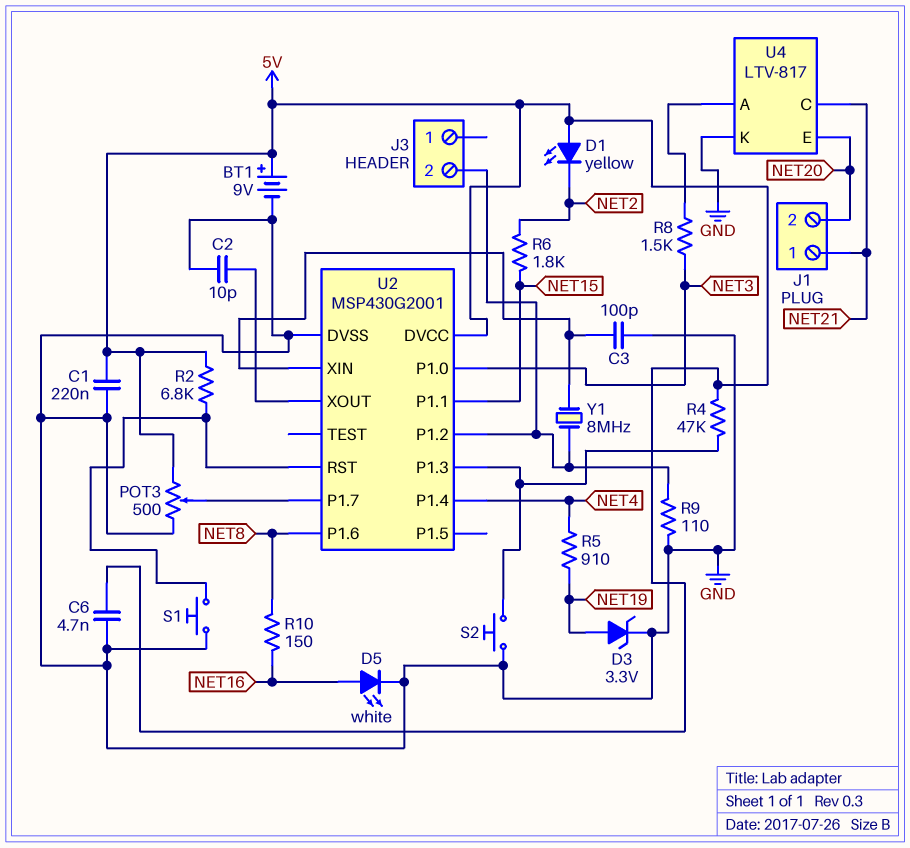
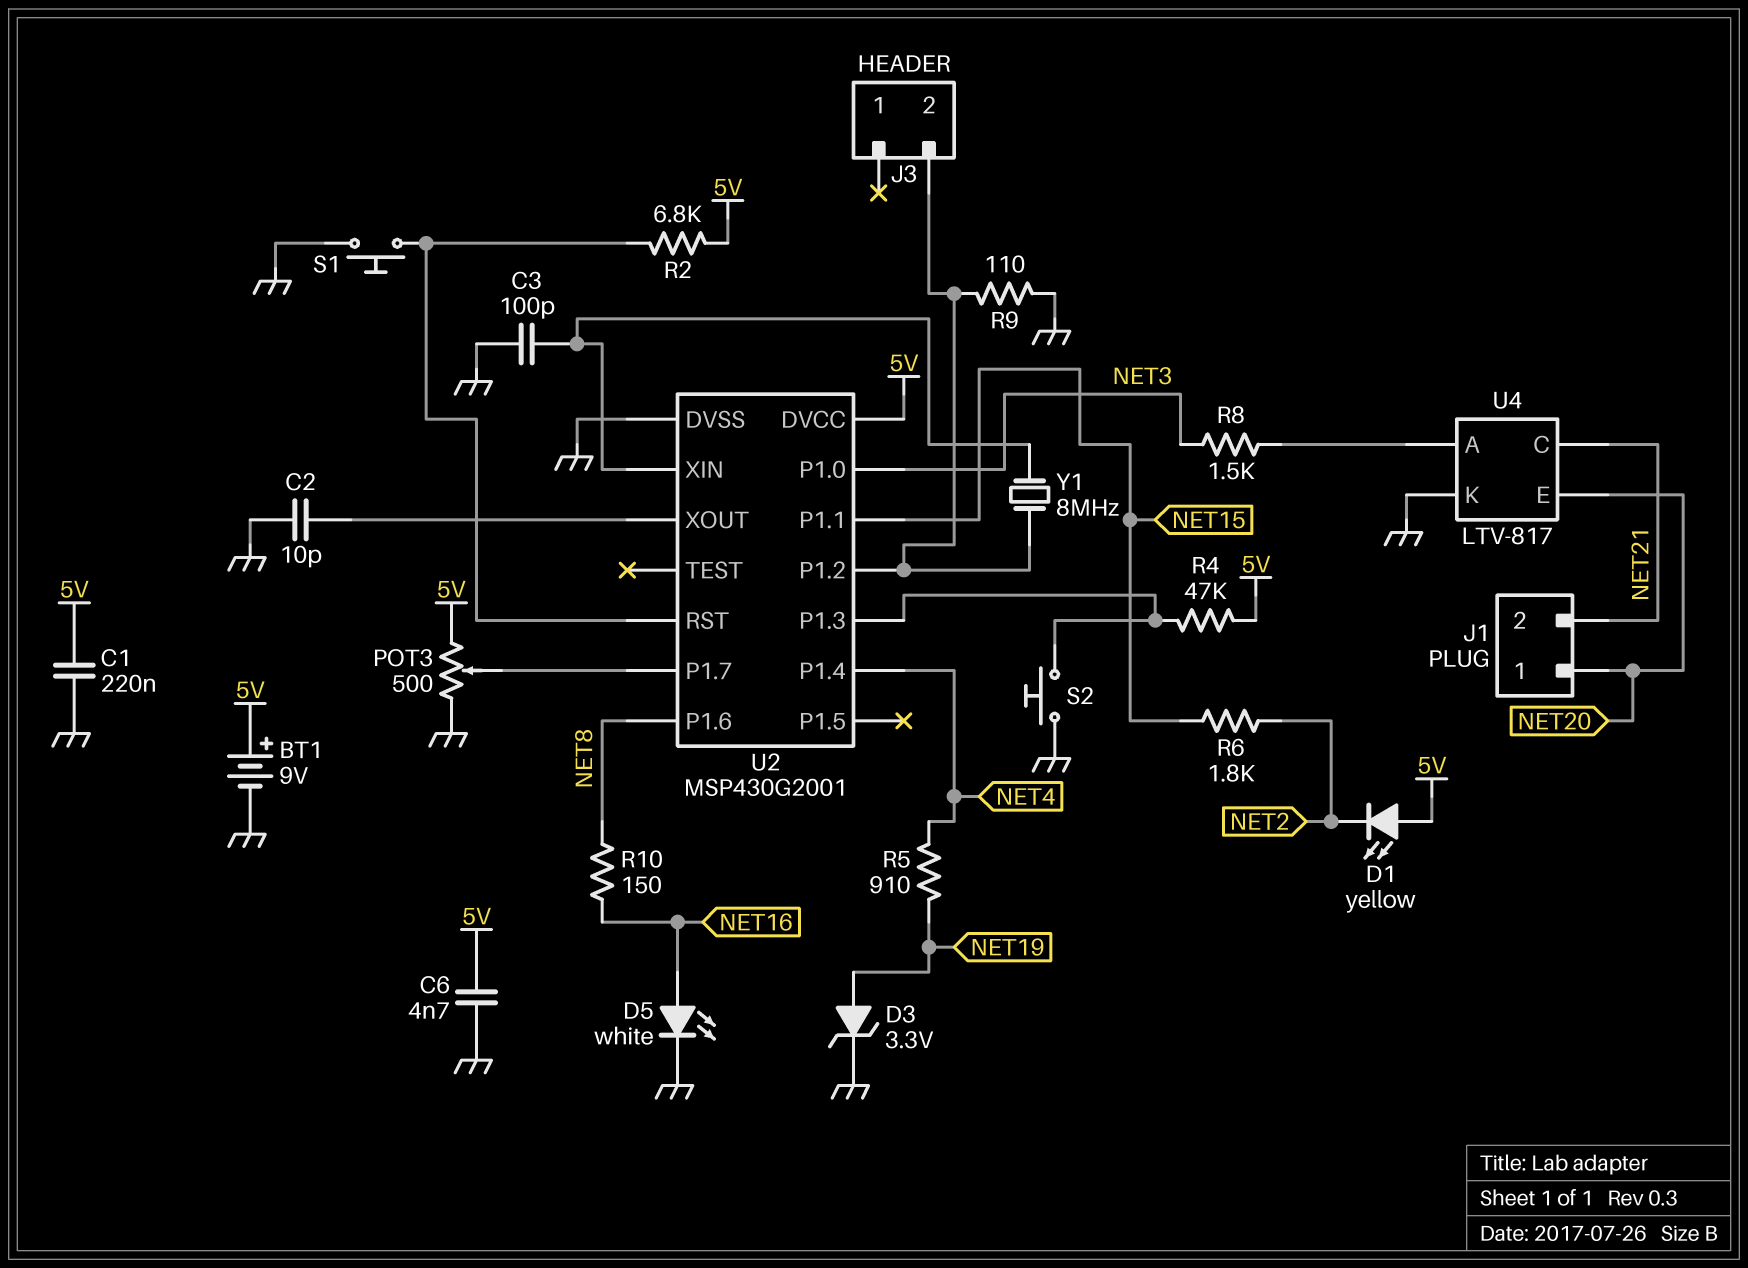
J1 pin 1: NET21 -> NET20
J1 pin 2: NET20 -> NET21

